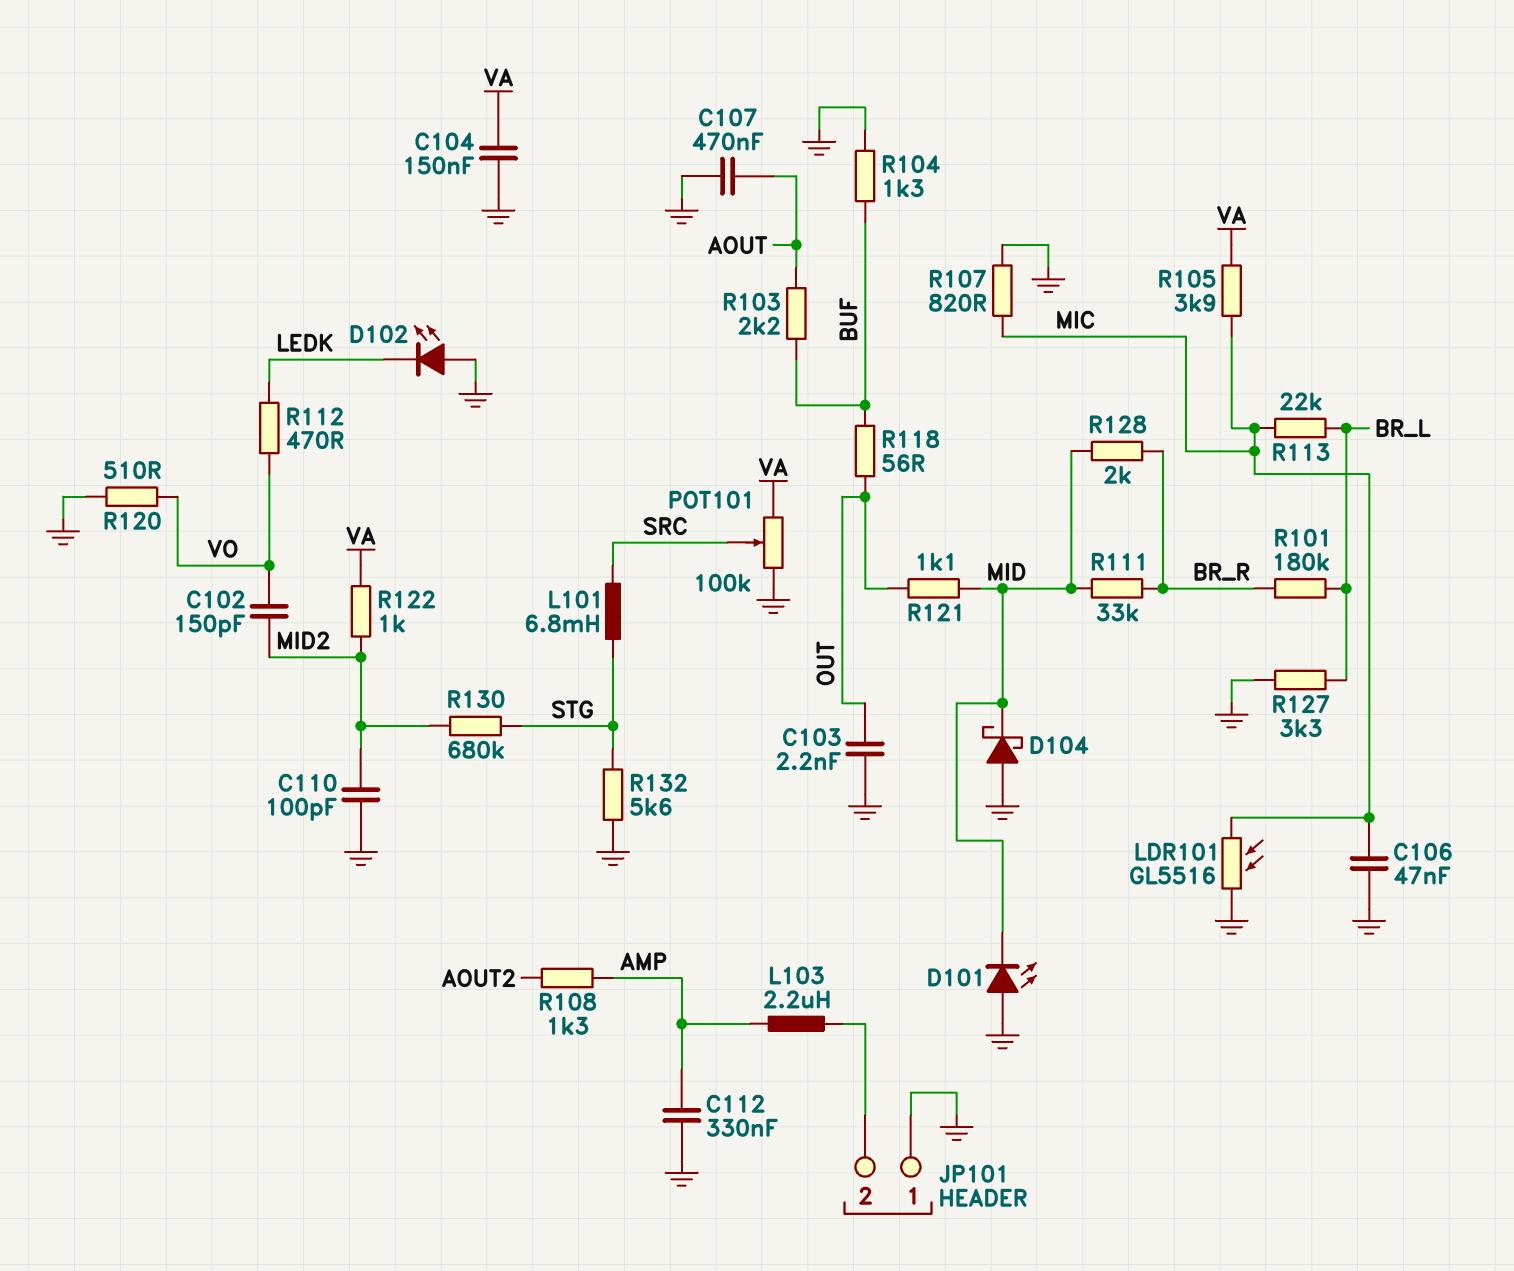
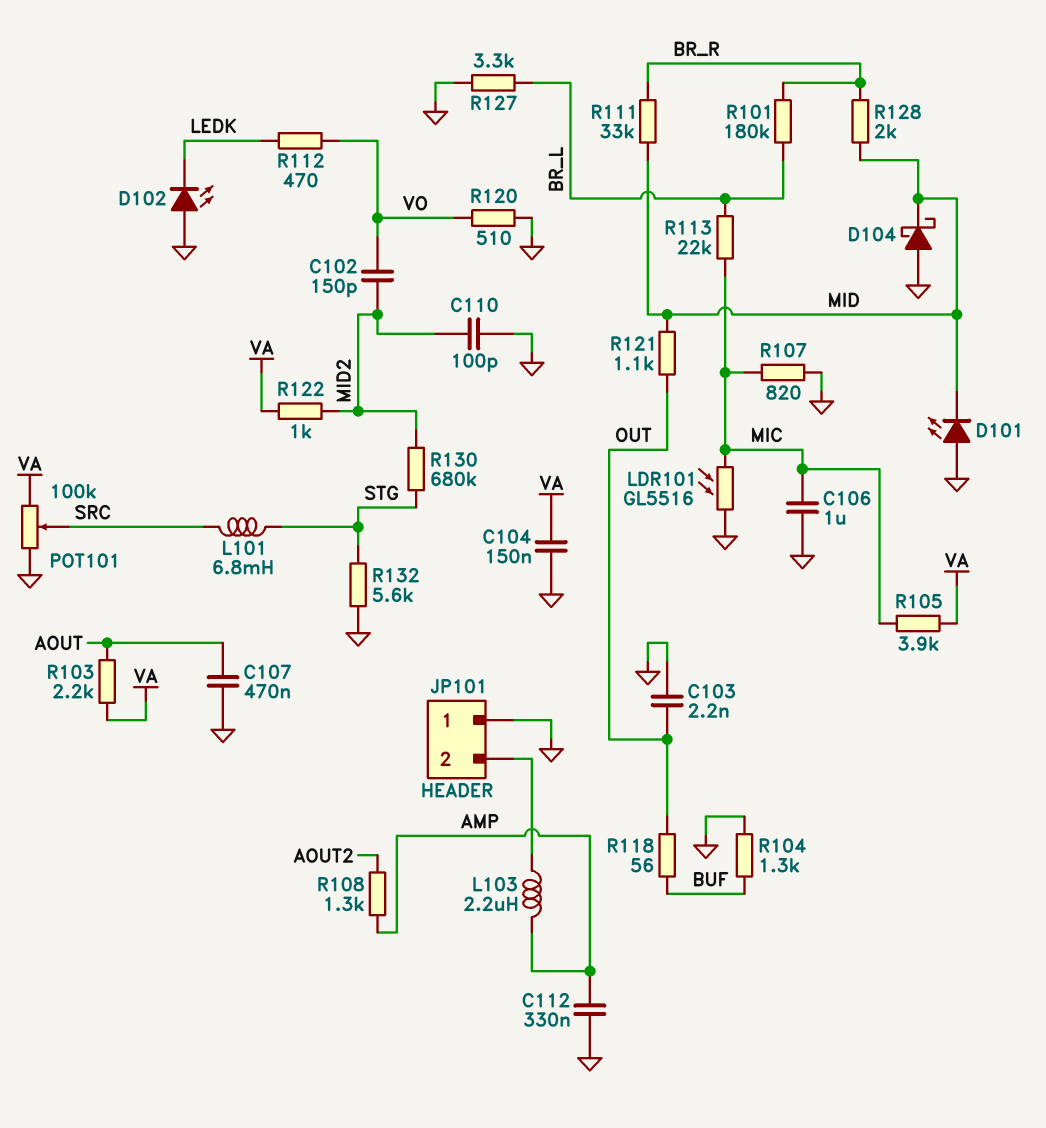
C106: 47nF (GND, MIC) -> 1uF (GND, MIC)
R103: 2.2k (AOUT, BUF) -> 2.2k (AOUT, VA)

